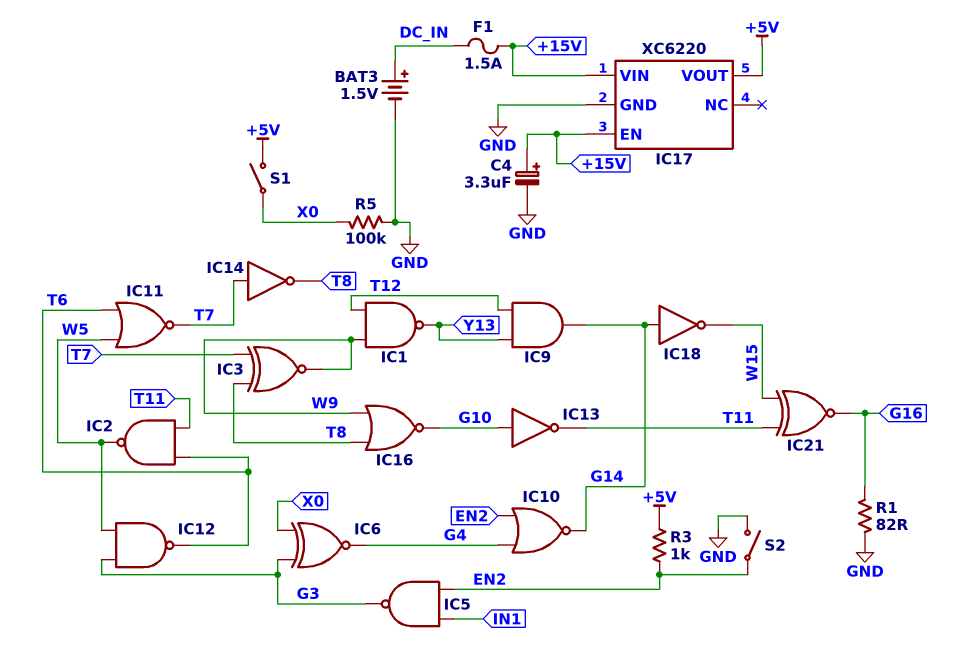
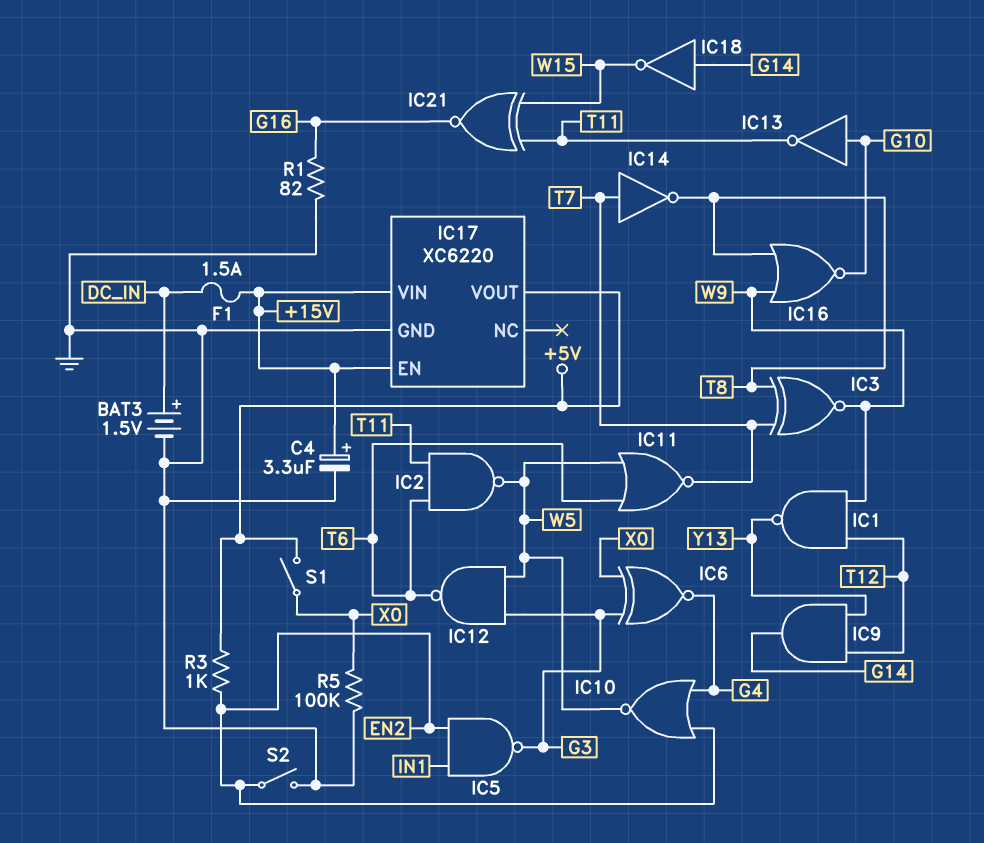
IC10: NOR (in EN2, in G4, out G14) -> NOR (in EN2, in G4, out W5)

